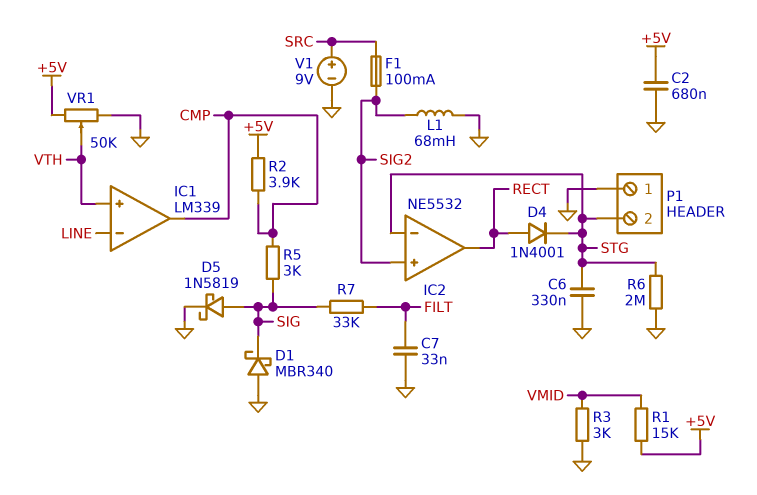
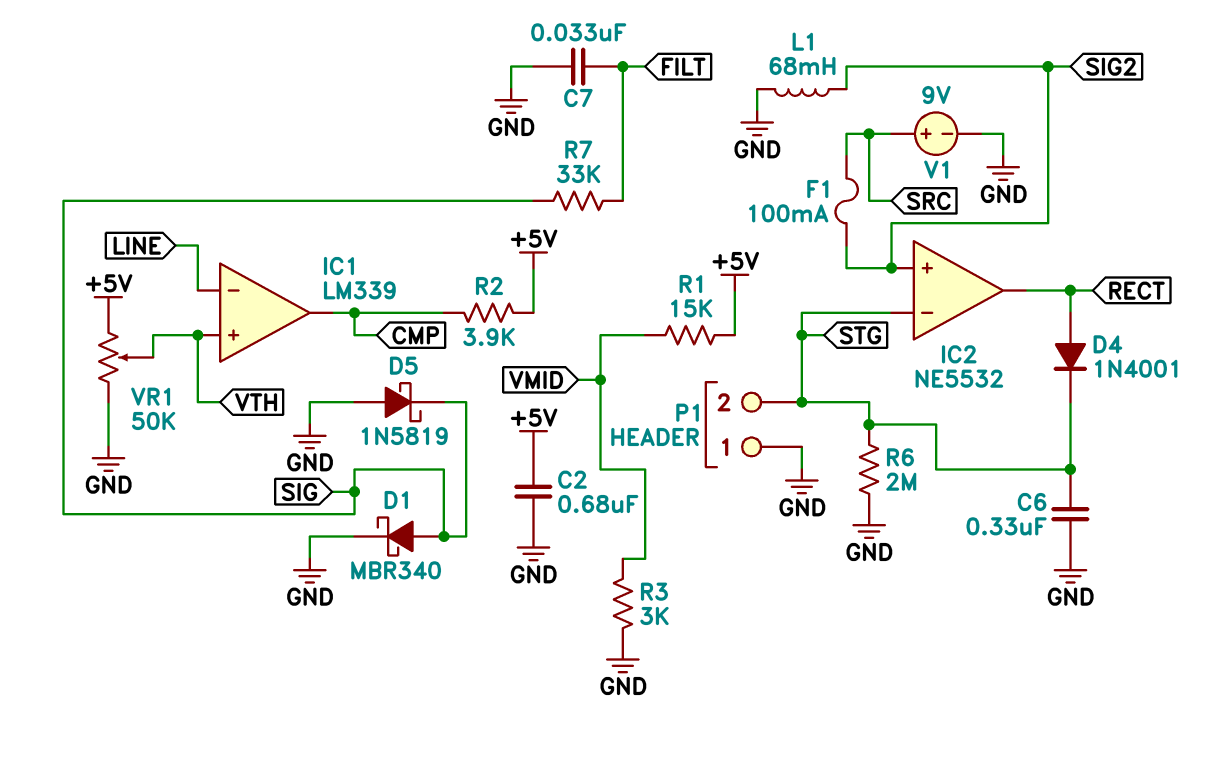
D1: schottky MBR340 (A GND, K SIG) -> schottky MBR340 (A SIG, K GND)
D5: schottky 1N5819 (A SIG, K GND) -> schottky 1N5819 (A GND, K SIG)
R5: 3k (CMP, SIG) -> none

